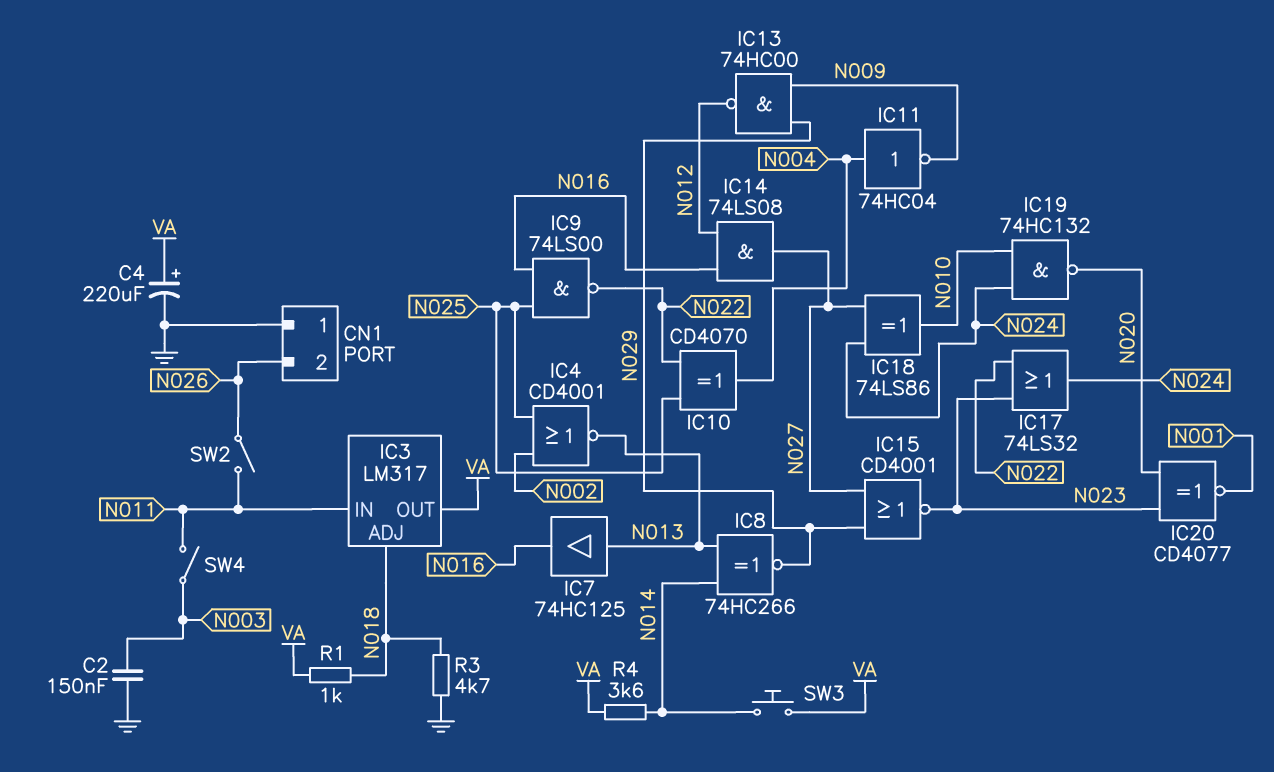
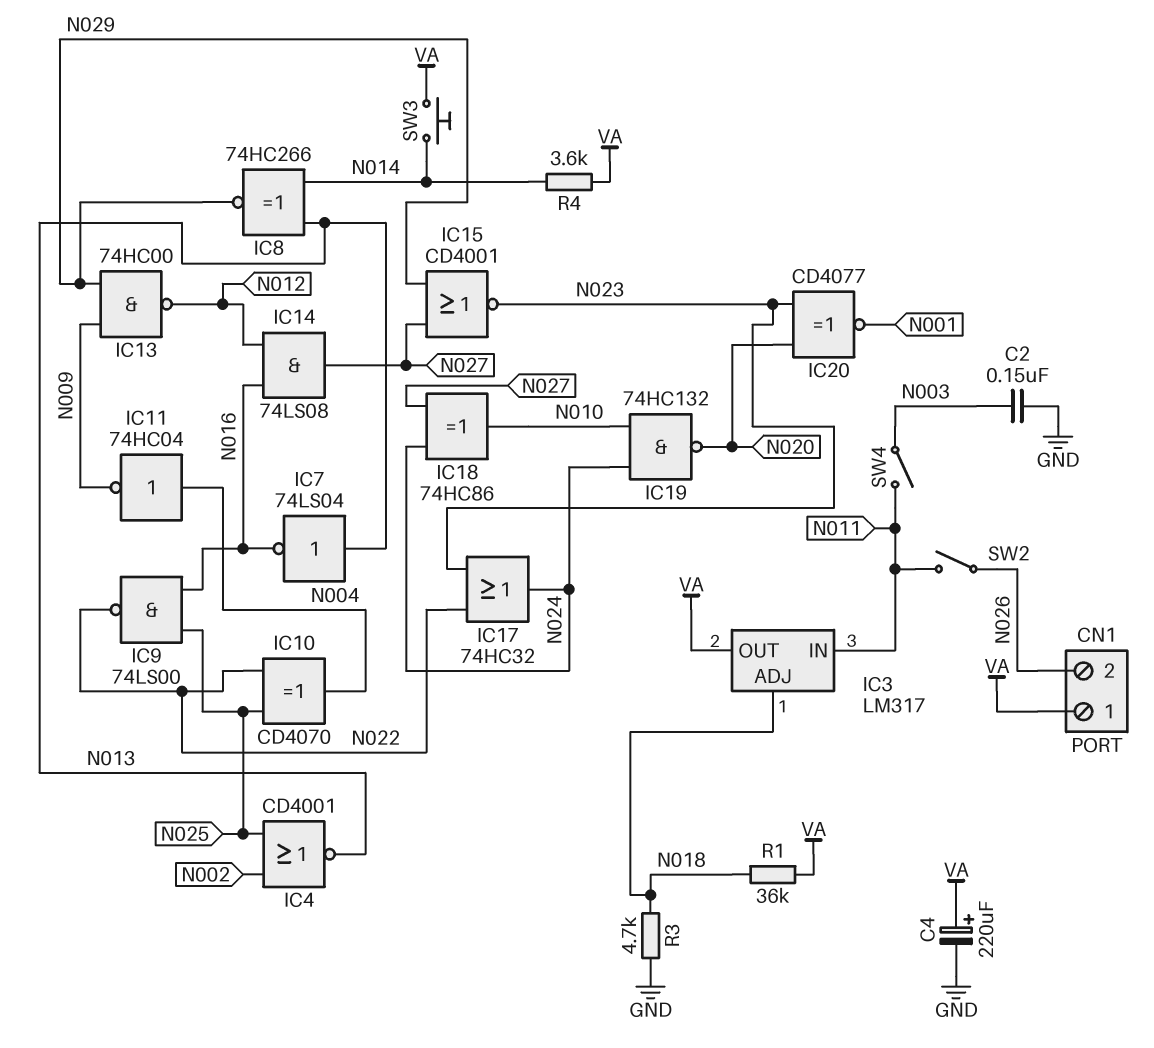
CN1 pin 1: GND -> VA
IC7: buffer 74HC125 (in N013, out N016) -> NOT 74LS04 (in N013, out N016)
IC17: OR 74LS32 (in N022, in N023, out N024) -> OR 74HC32 (in N022, in N023, out N024)
IC18: XOR 74LS86 (in N024, in N027, out N010) -> XOR 74HC86 (in N024, in N027, out N010)
R1: 1k (N018, VA) -> 36k (N018, VA)

